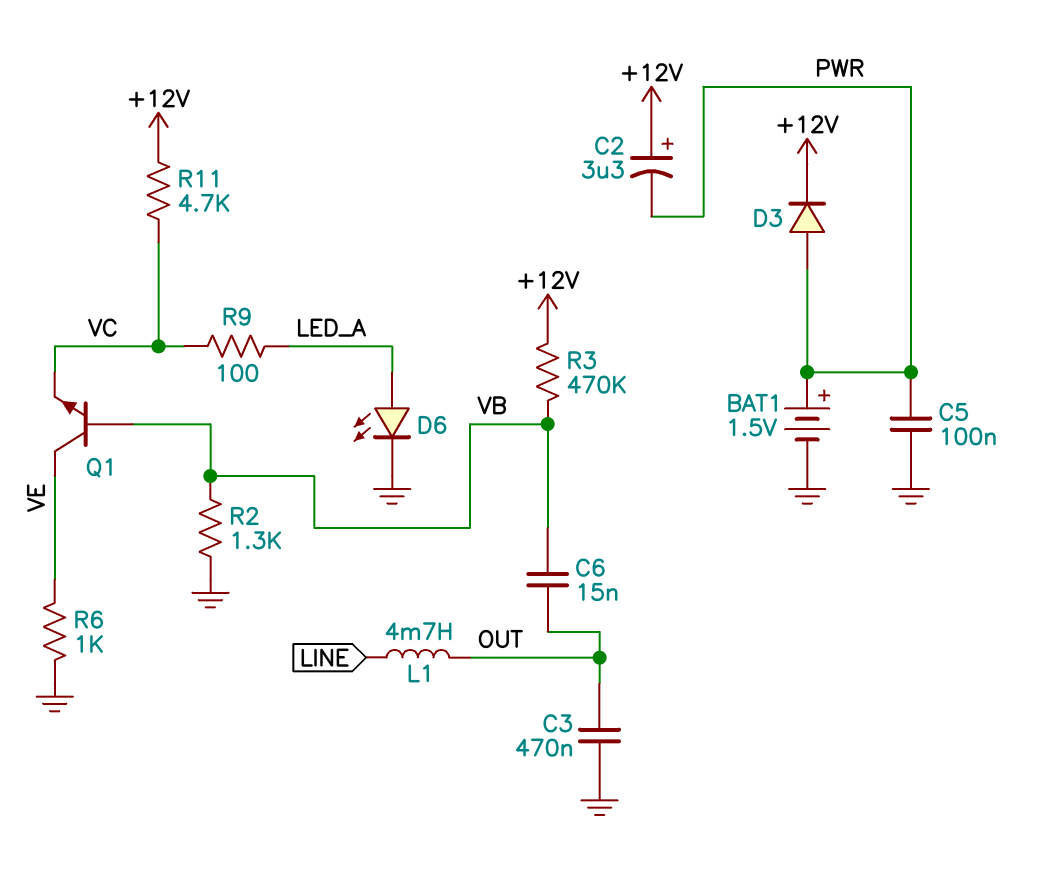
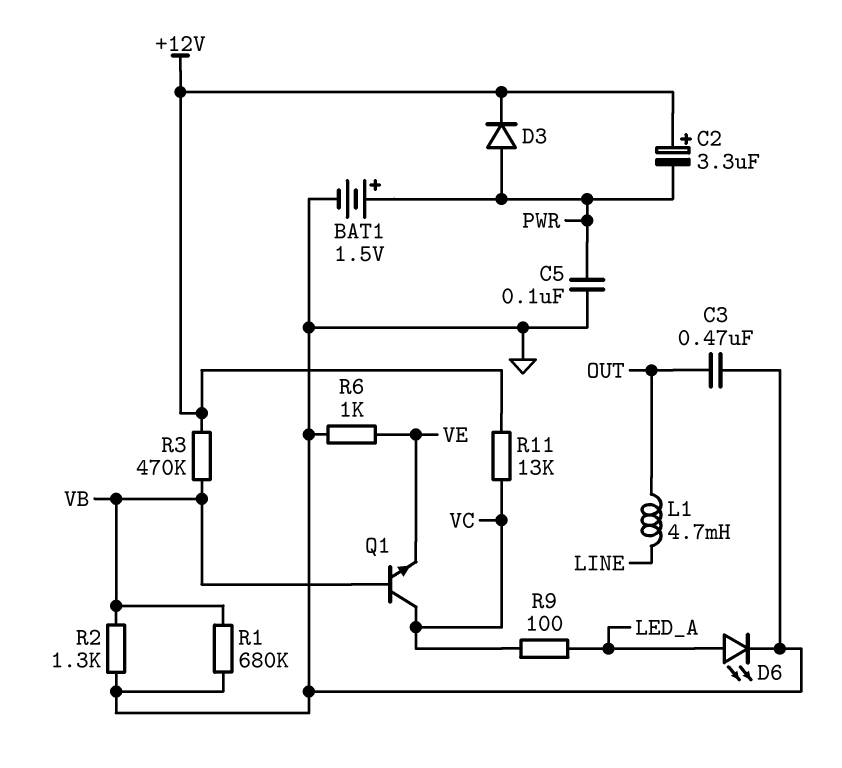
C6: 15nF (OUT, VB) -> none
Q1: NPN (B VB, C VE, E VC) -> NPN (B VB, C VC, E VE)
R1: none -> 680k (GND, VB)
R11: 4.7k (+12V, VC) -> 13k (+12V, VC)

